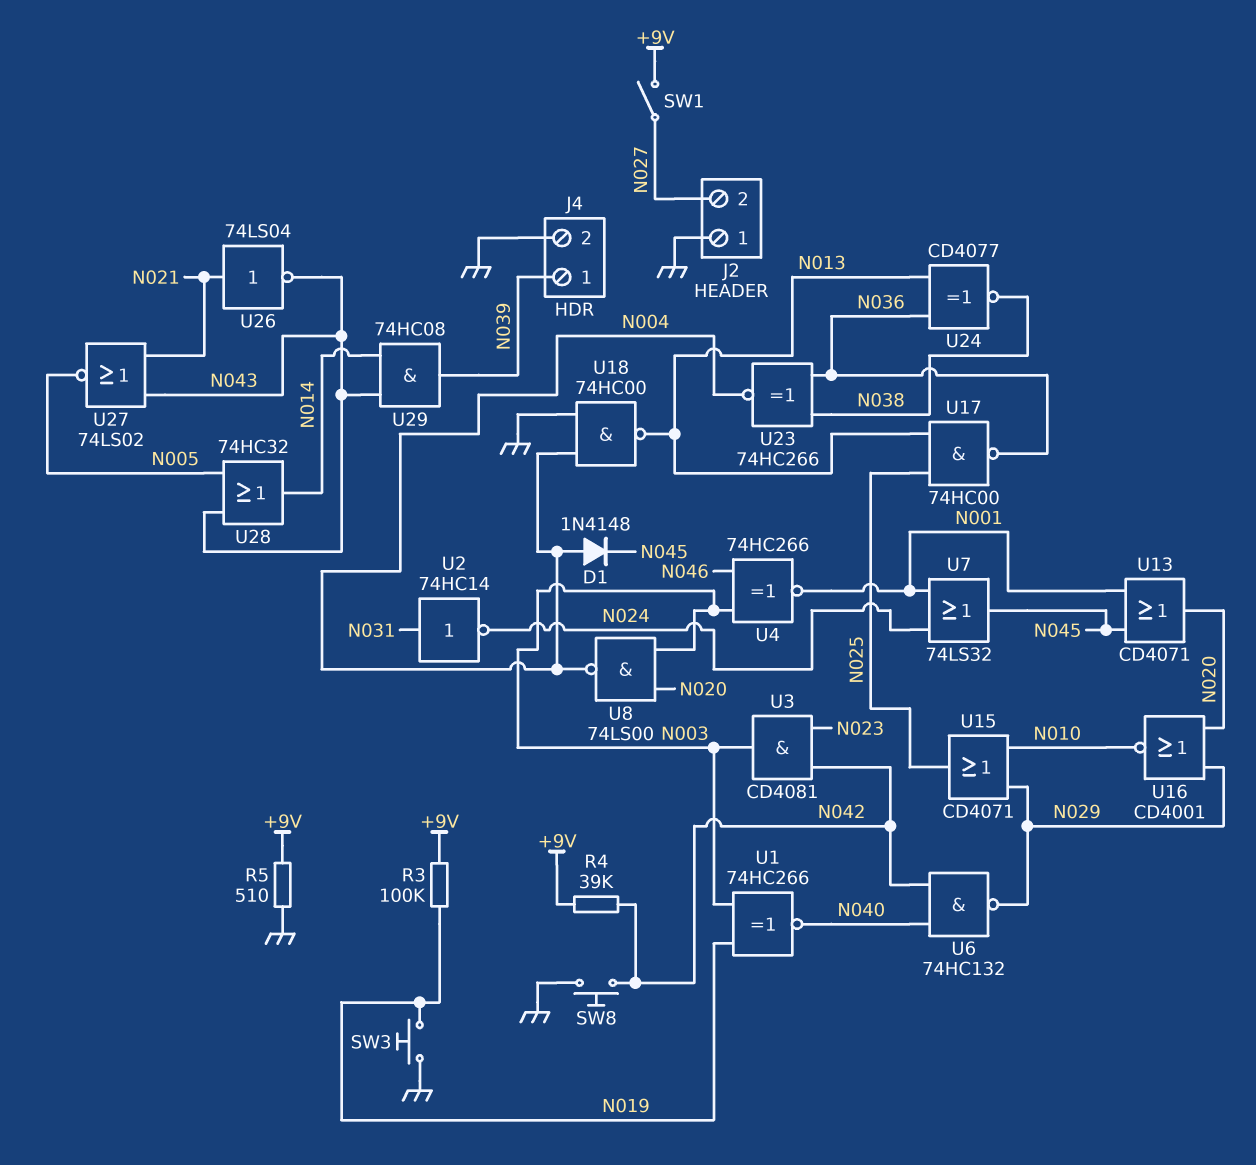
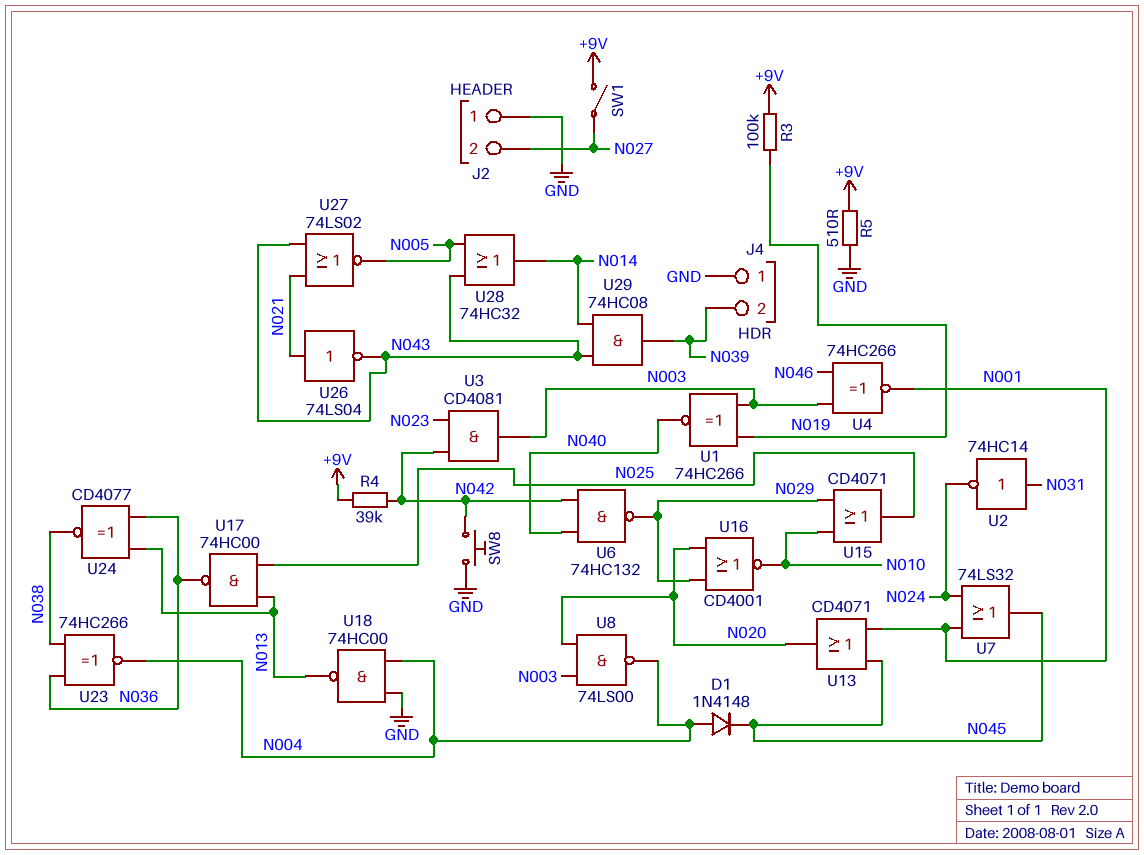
J4 pin 1: N039 -> GND
J4 pin 2: GND -> N039
SW3: button (GND, N019) -> none

